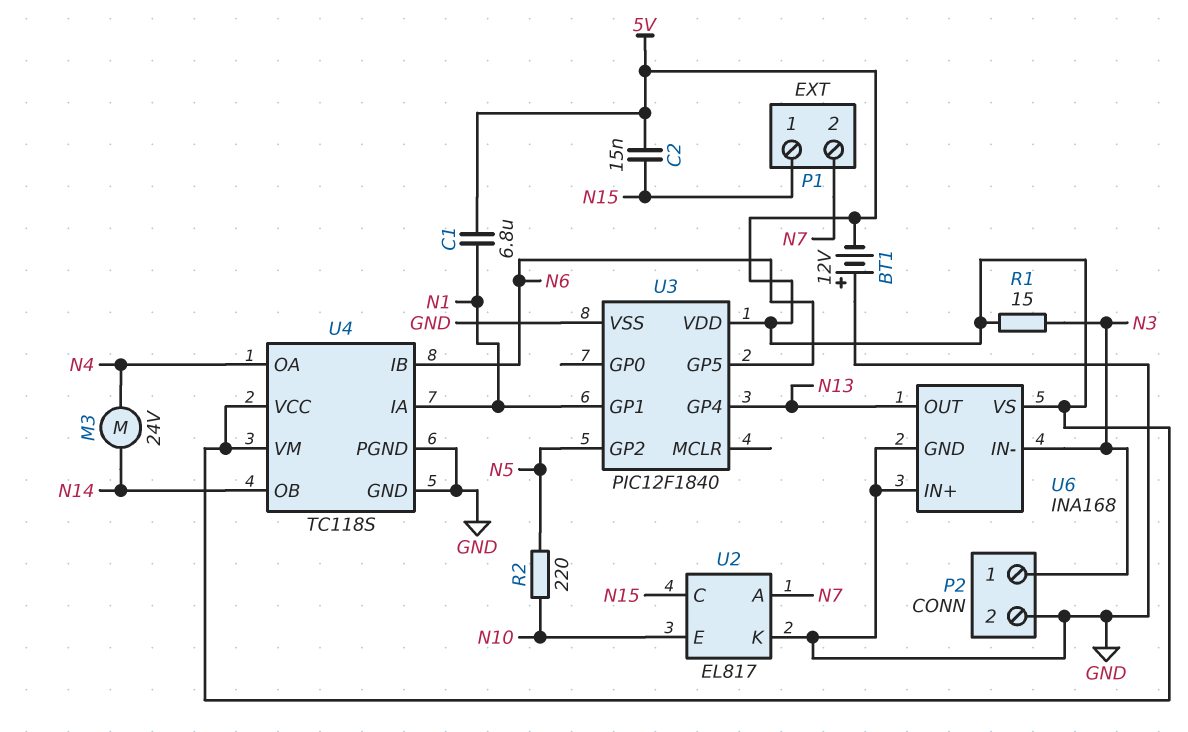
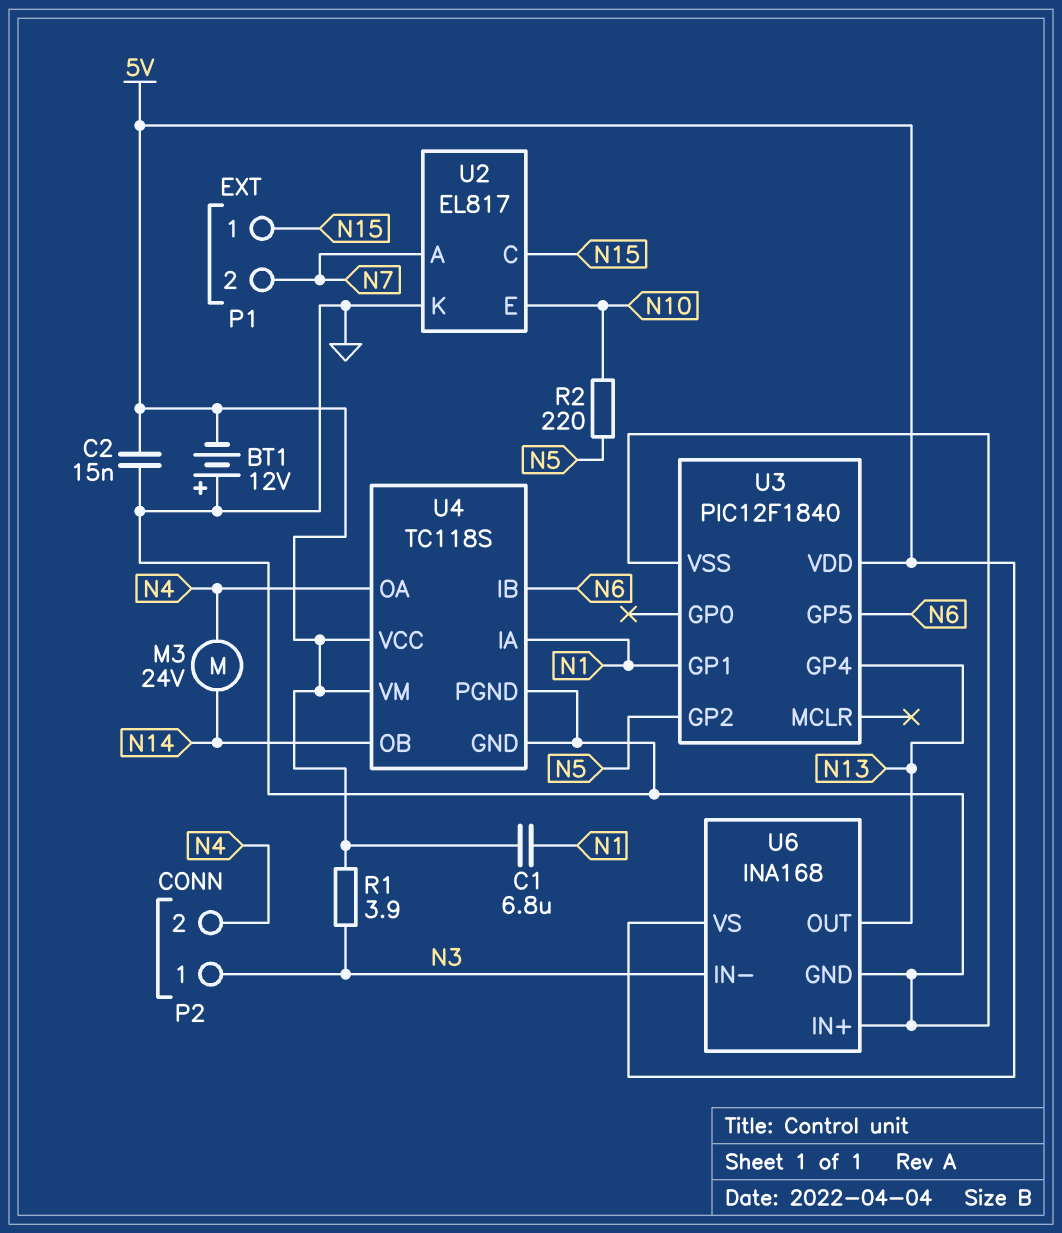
C2: 15nF (5V, N15) -> 15nF (5V, GND)
P2 pin 2: GND -> N4
R1: 15 (5V, N3) -> 3.9 (5V, N3)

